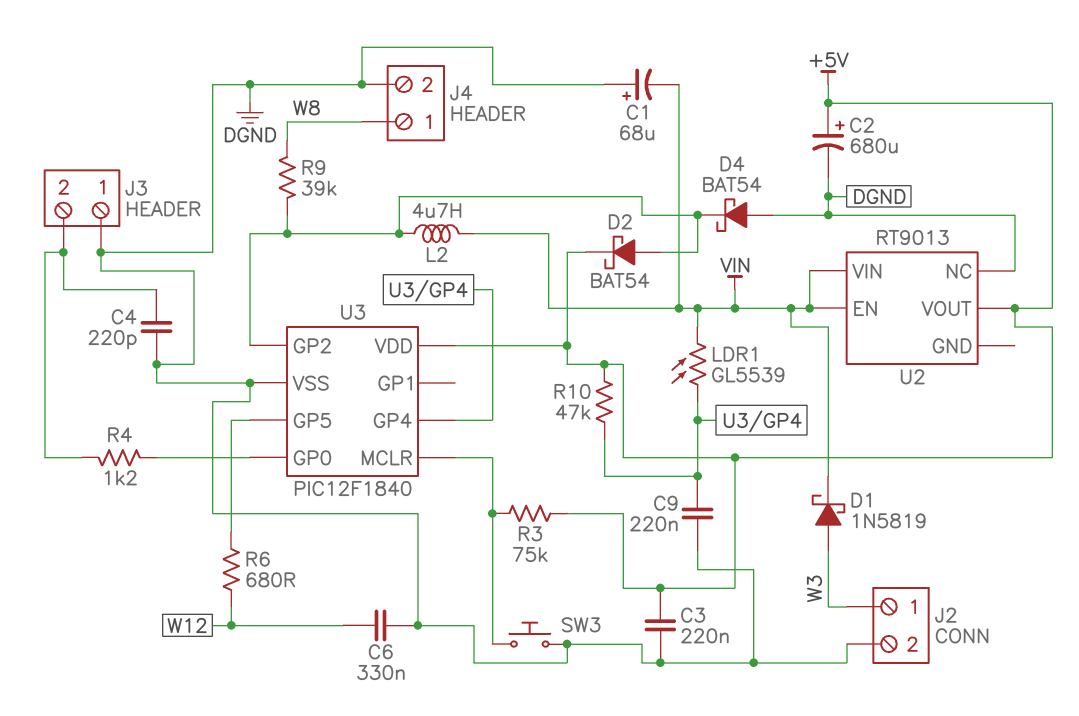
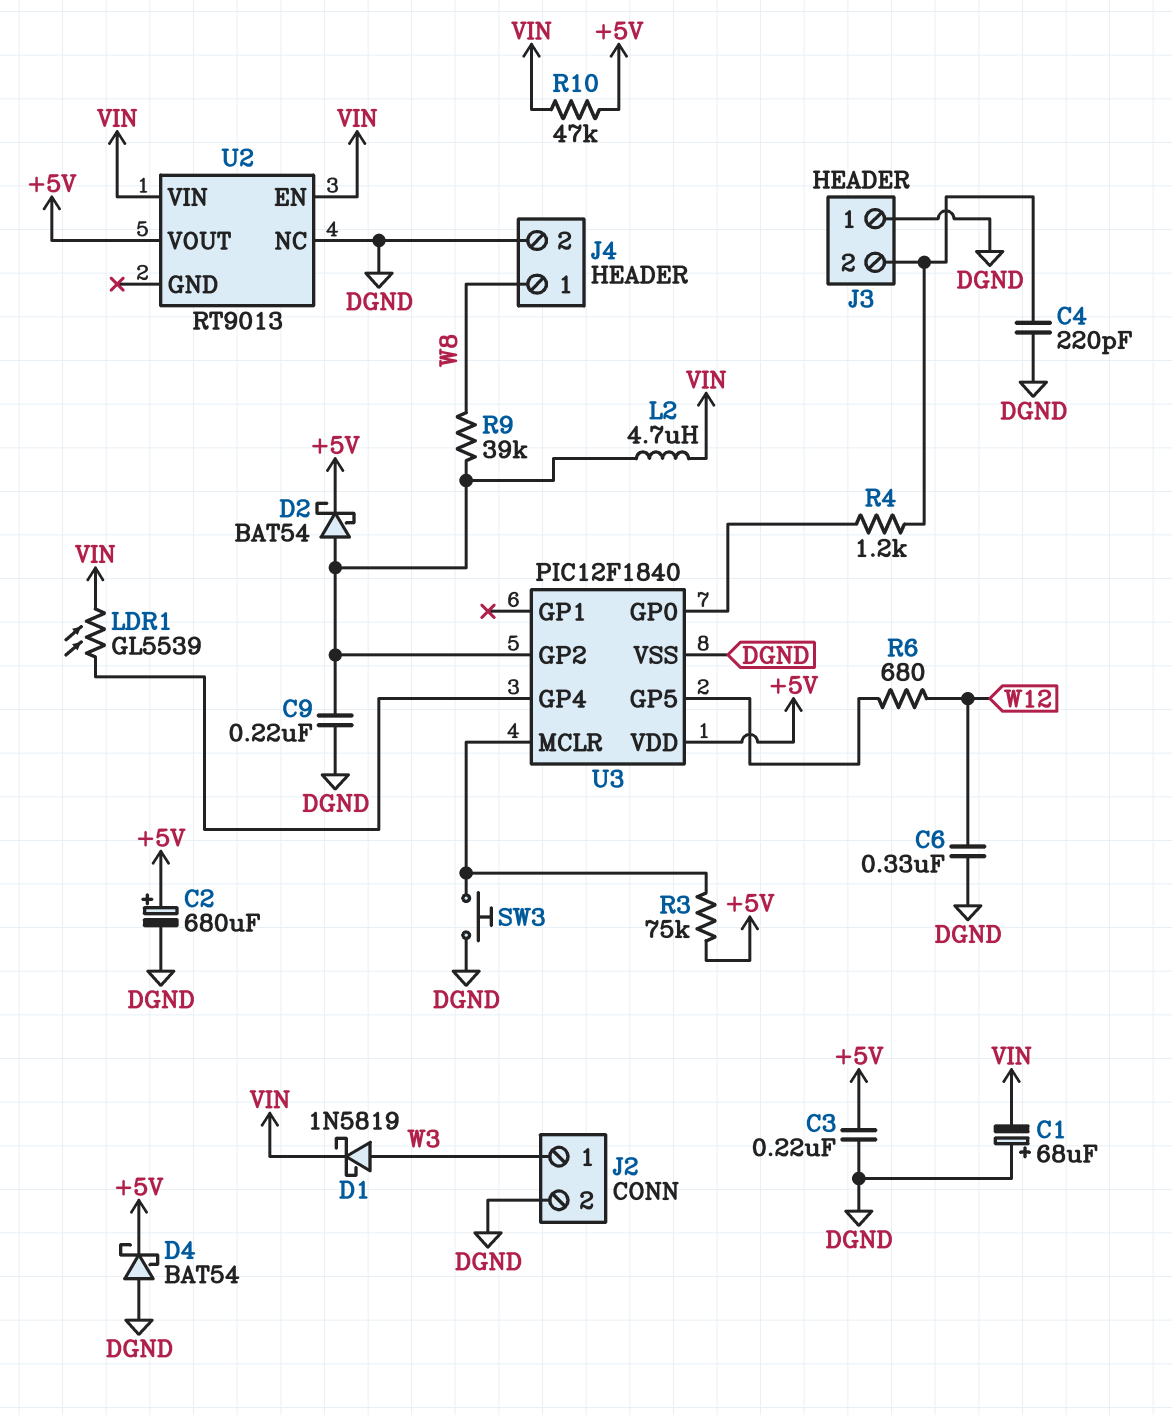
C9: 220nF (DGND, U3/GP4) -> 220nF (DGND, U3/GP2)
D4: schottky BAT54 (A DGND, K U3/GP2) -> schottky BAT54 (A DGND, K +5V)
R10: 47k (+5V, U3/GP4) -> 47k (+5V, VIN)

